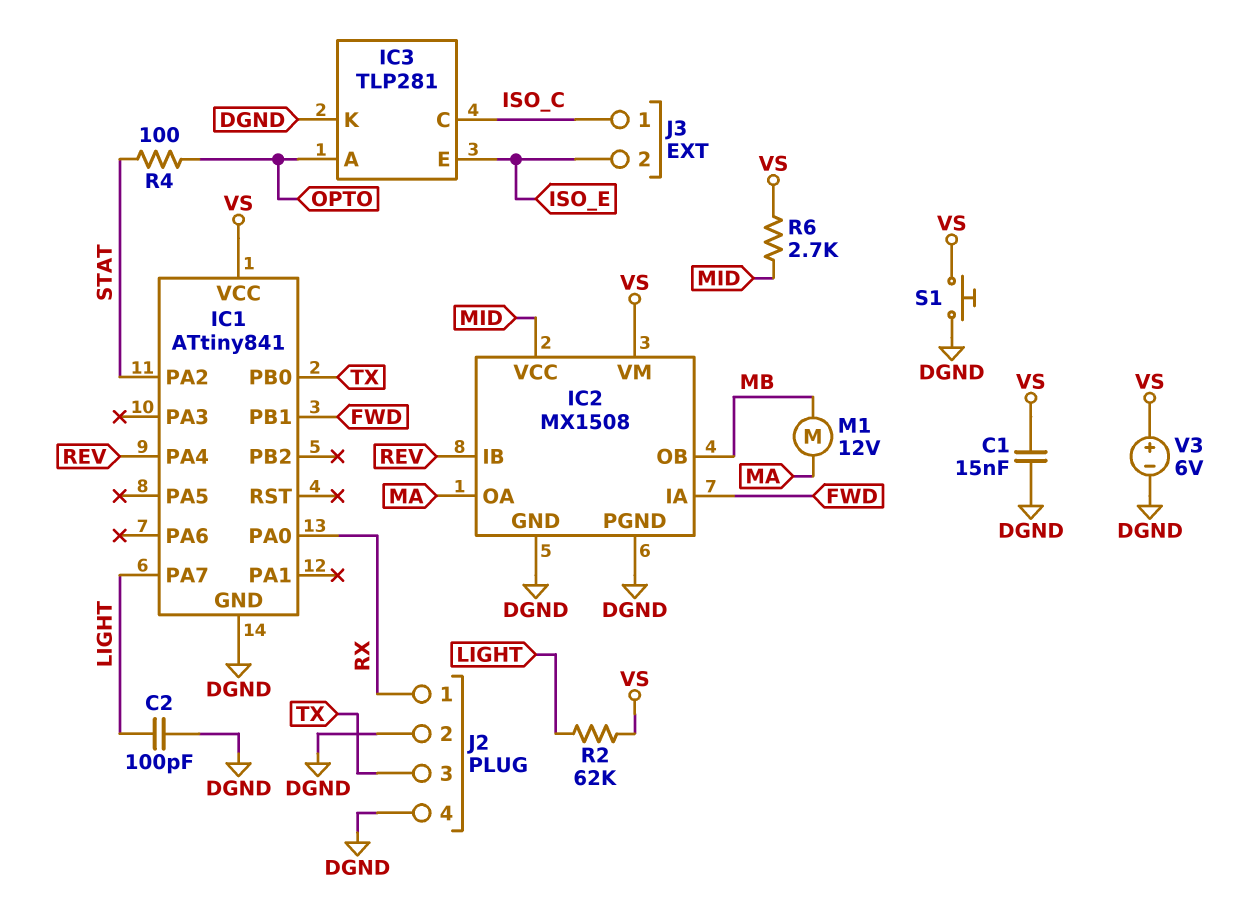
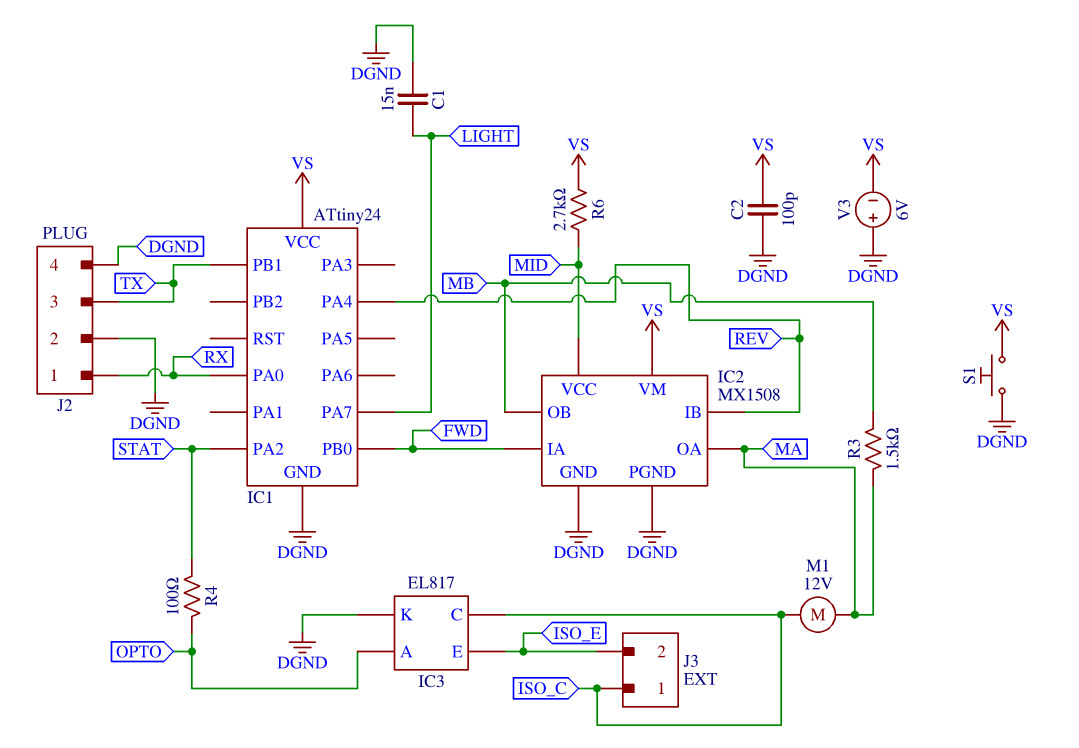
C1: 15nF (DGND, VS) -> 15nF (DGND, LIGHT)
C2: 100pF (DGND, LIGHT) -> 100pF (DGND, VS)
IC1: ATtiny841 -> ATtiny24
IC1 pin PB0: TX -> FWD
IC1 pin PB1: FWD -> TX
IC3: TLP281 -> EL817
M1: motor 12V (MA, MB) -> motor 12V (ISO_C, MA)
R2: 62k (LIGHT, VS) -> none
R3: none -> 1.5k (MA, MB)
V3: 6V (plus VS, minus DGND) -> 6V (plus DGND, minus VS)

